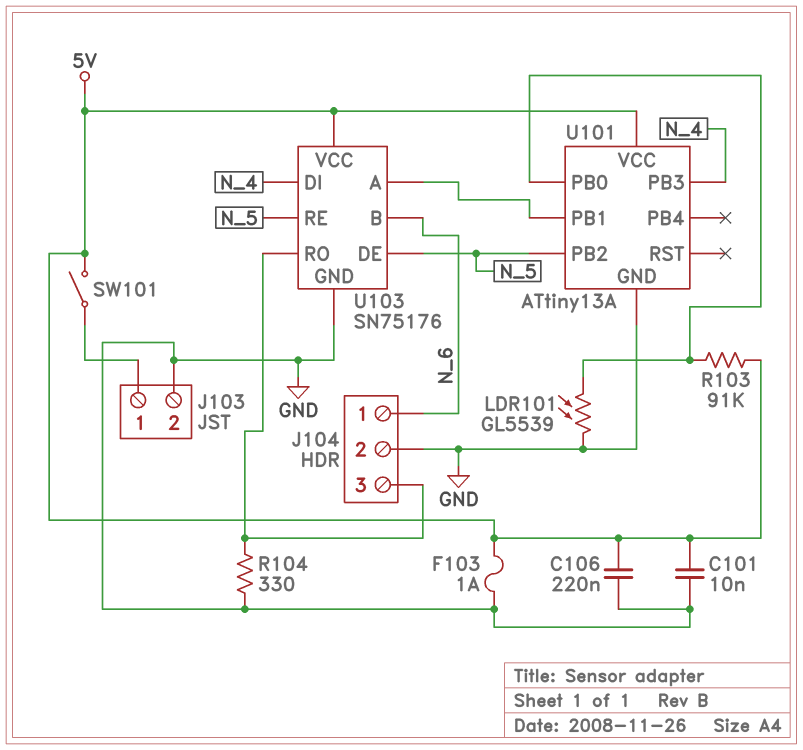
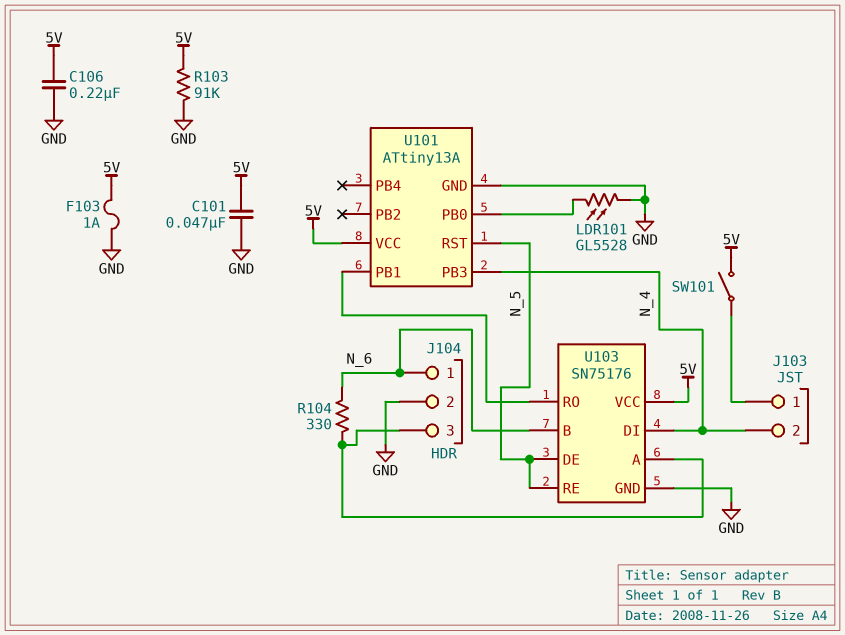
C101: 10nF (5V, GND) -> 47nF (5V, GND)
J103 pin 2: GND -> N_4
LDR101: GL5539 (GND, U101/PB0) -> GL5528 (GND, U101/PB0)
R103: 91k (5V, U101/PB0) -> 91k (5V, GND)
R104: 330 (GND, J104/3) -> 330 (J104/3, N_6)
U101 pin PB2: N_5 -> none
U101 pin RST: none -> N_5
U103 pin A: U101/PB1 -> J104/3
U103 pin RO: J104/3 -> U101/PB1

